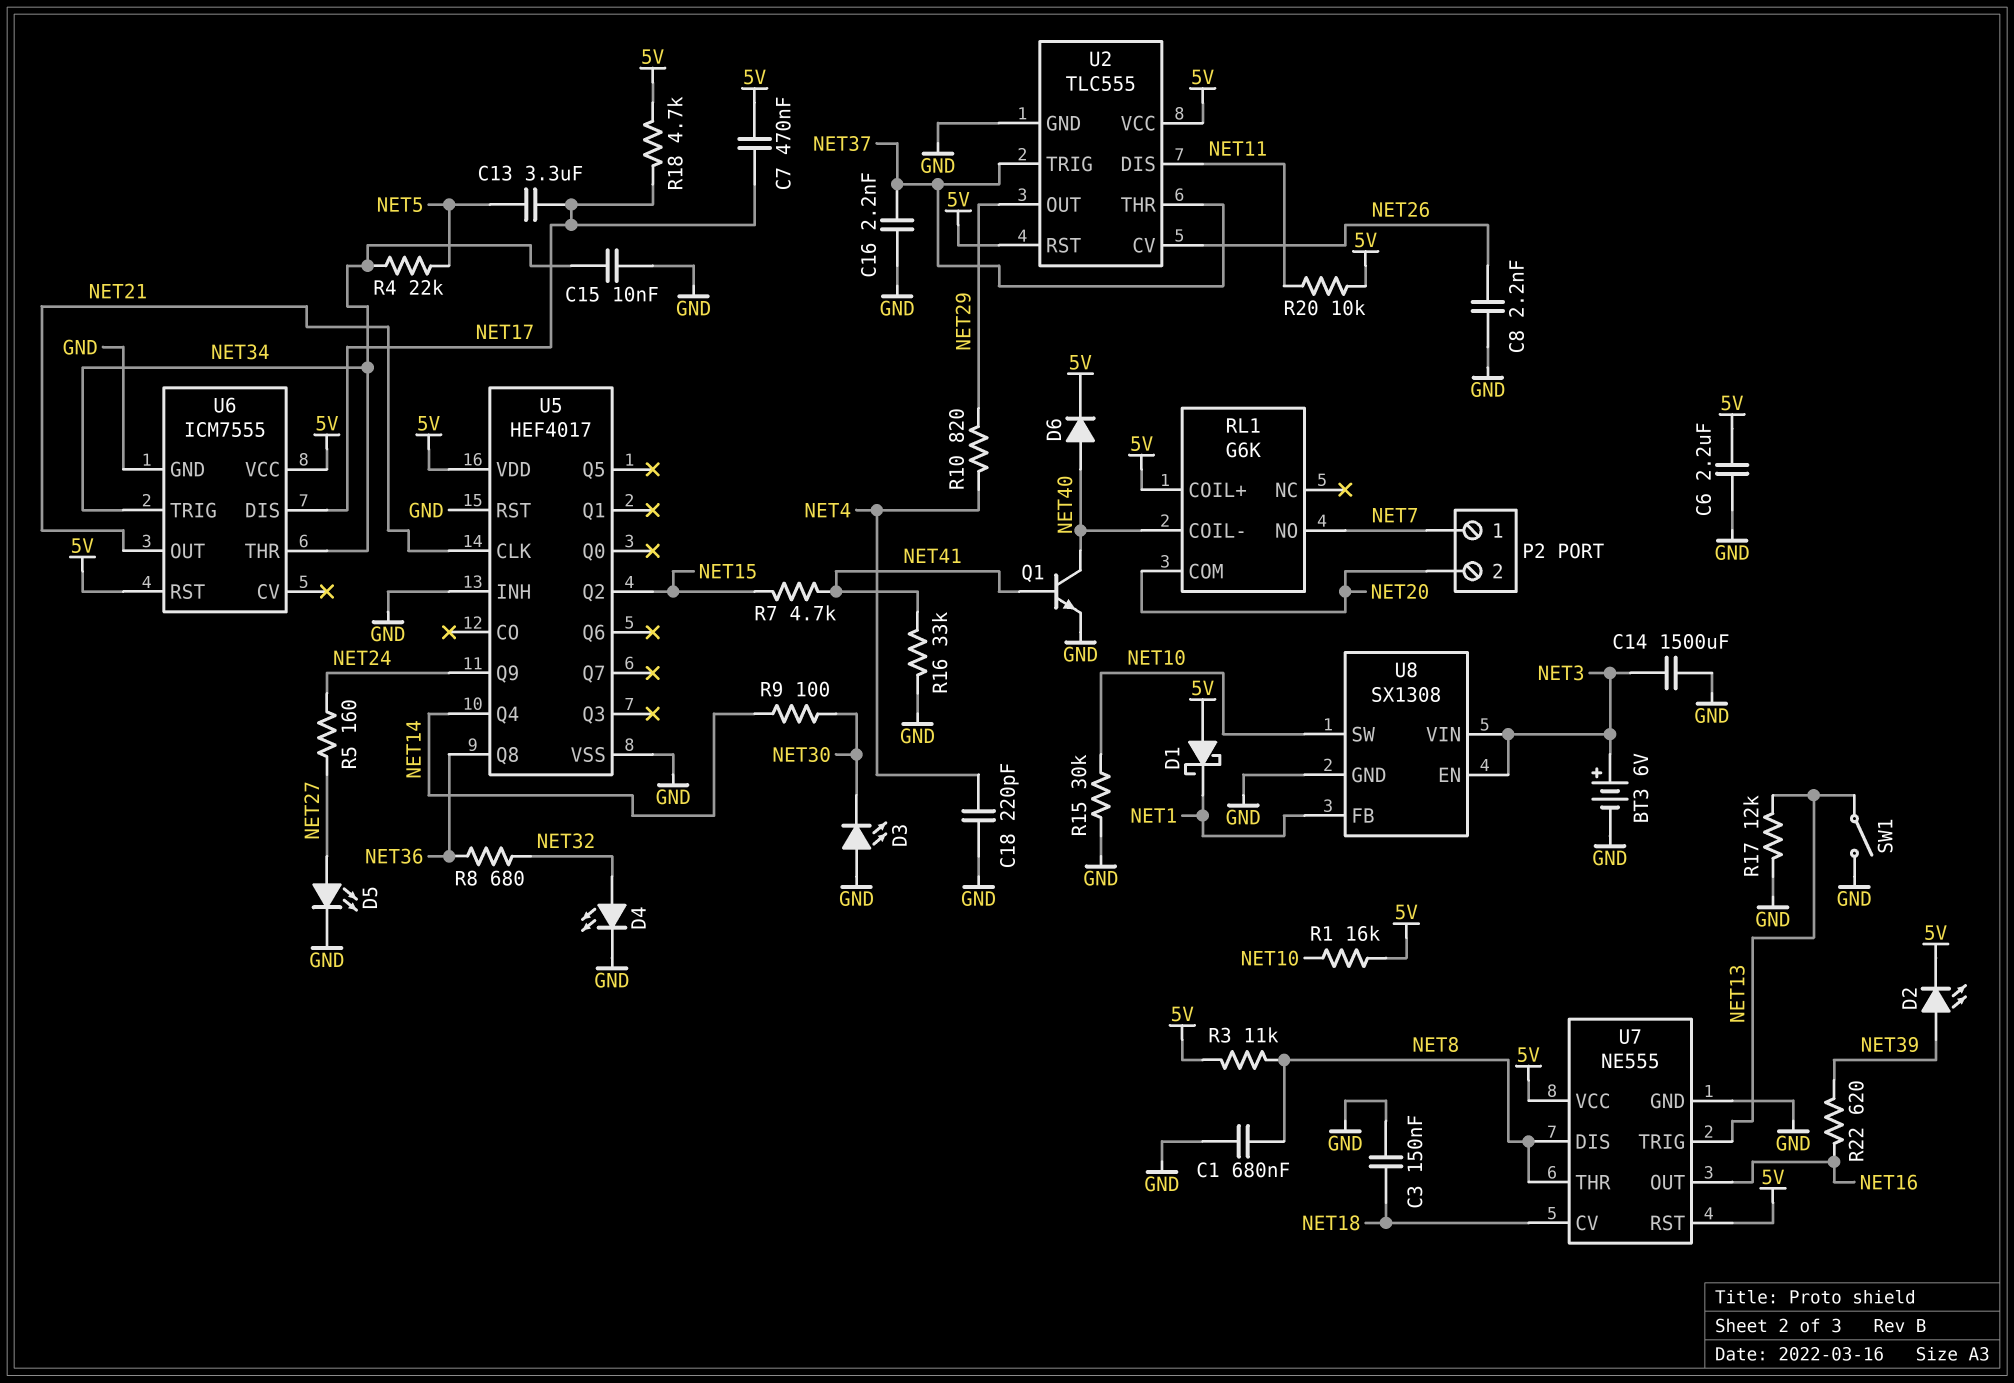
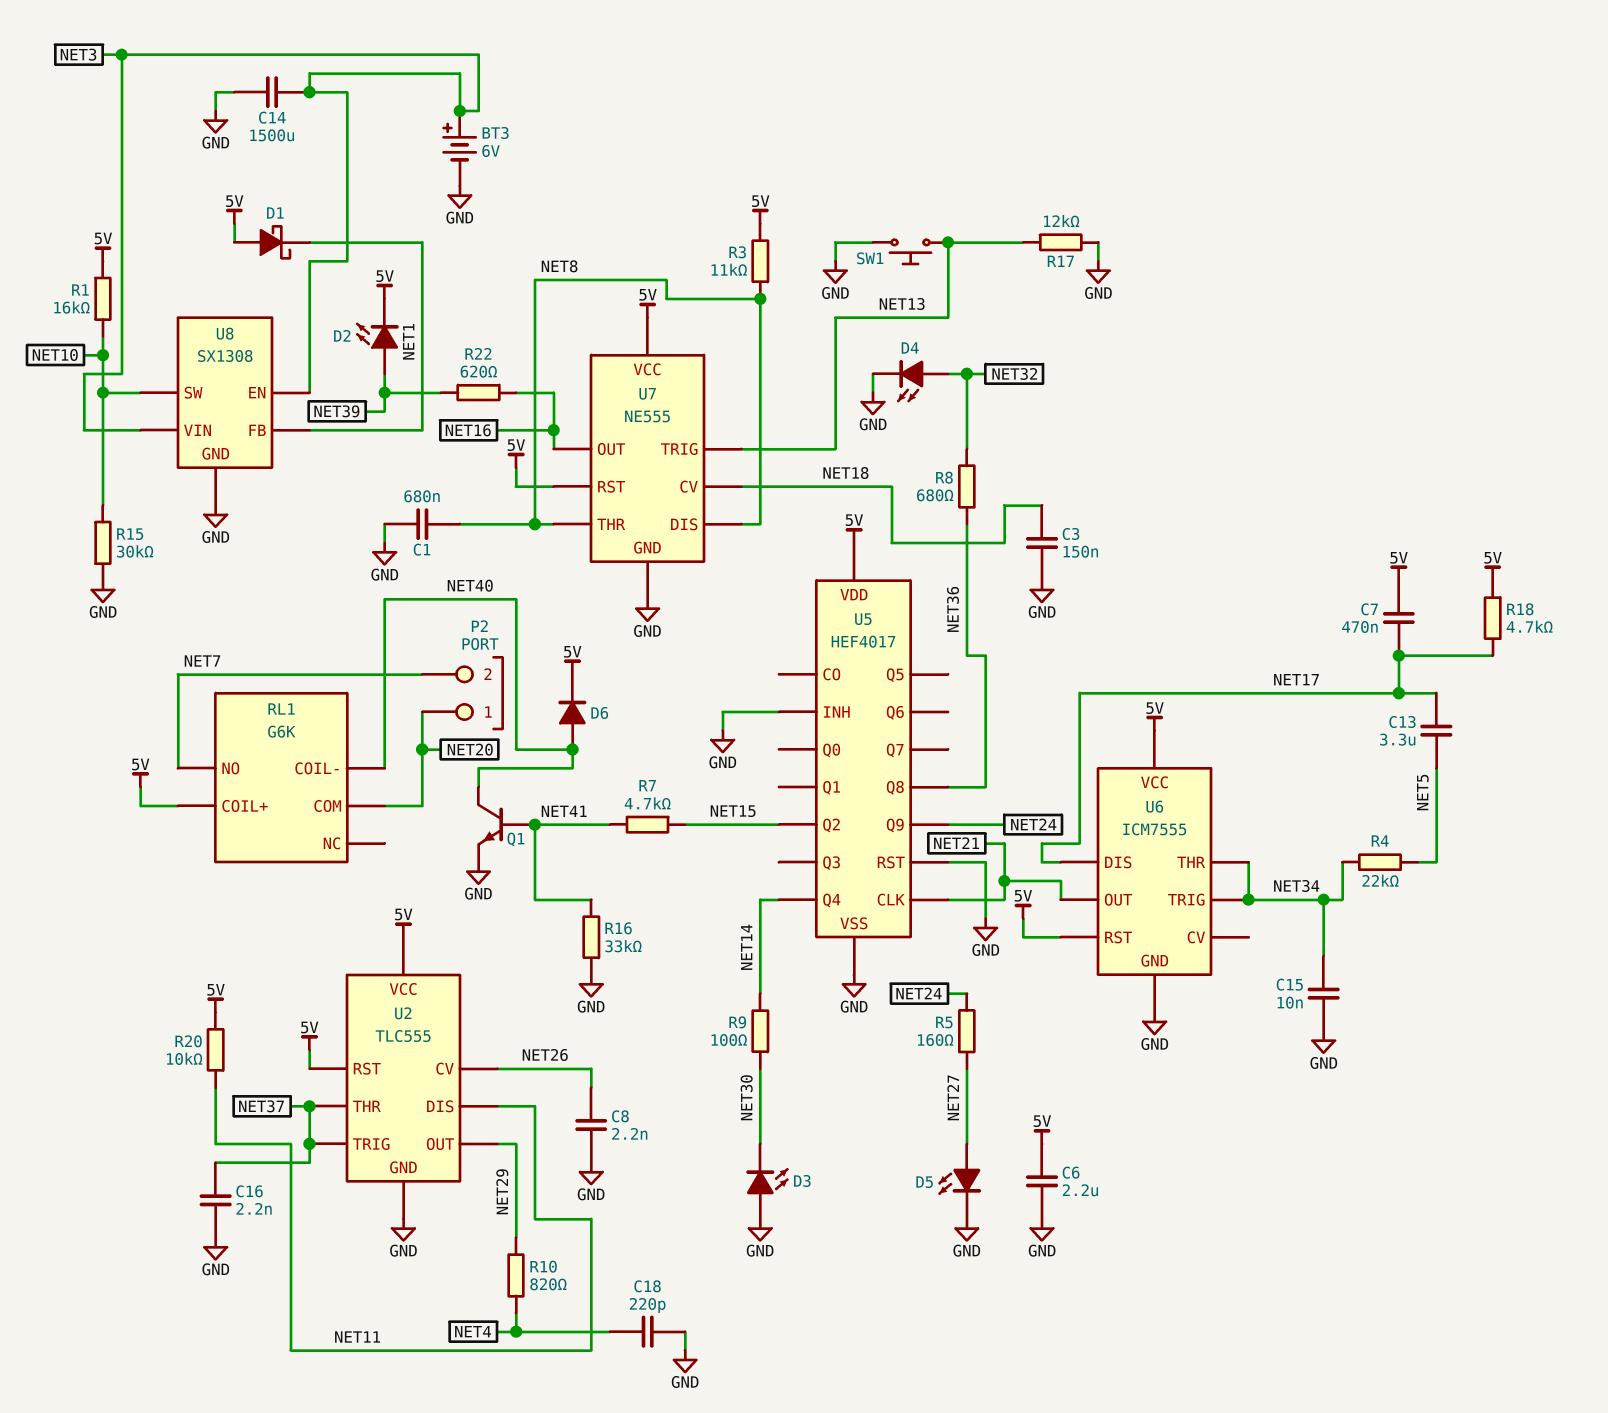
P2 pin 1: NET7 -> NET20
P2 pin 2: NET20 -> NET7
SW1: switch (GND, NET13) -> button (GND, NET13)

